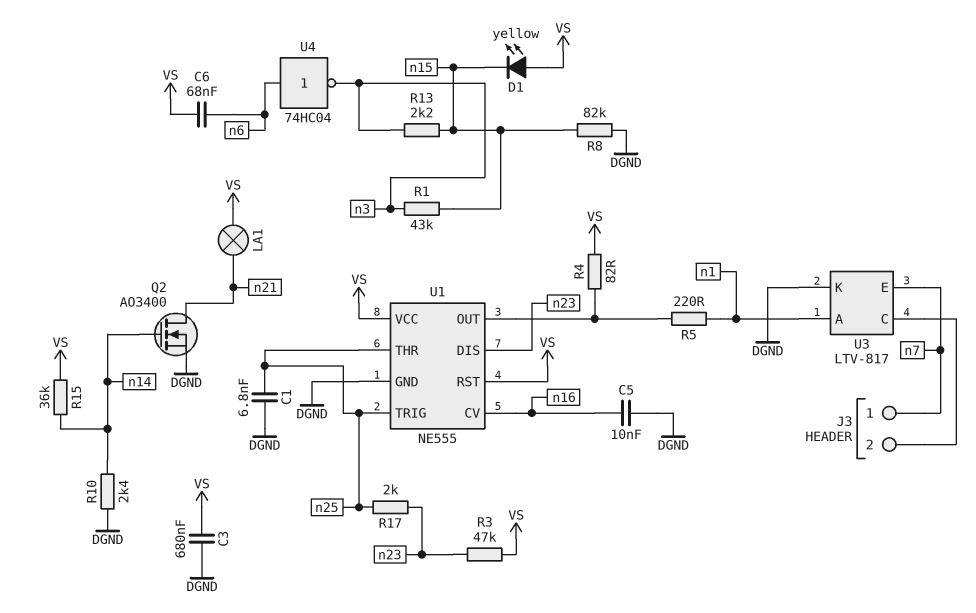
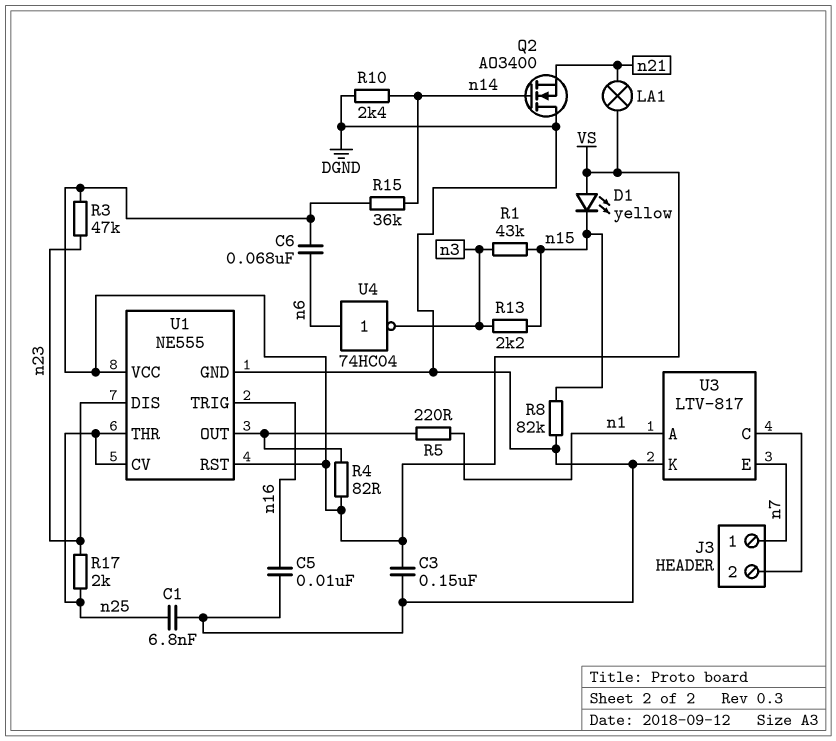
C3: 680nF (DGND, VS) -> 150nF (DGND, VS)
Q2: NMOS AO3400 (G n14, D n21, S DGND) -> NMOS AO3400 (G n14, D DGND, S n21)
U1 pin CV: n16 -> n25
U1 pin TRIG: n25 -> n16

